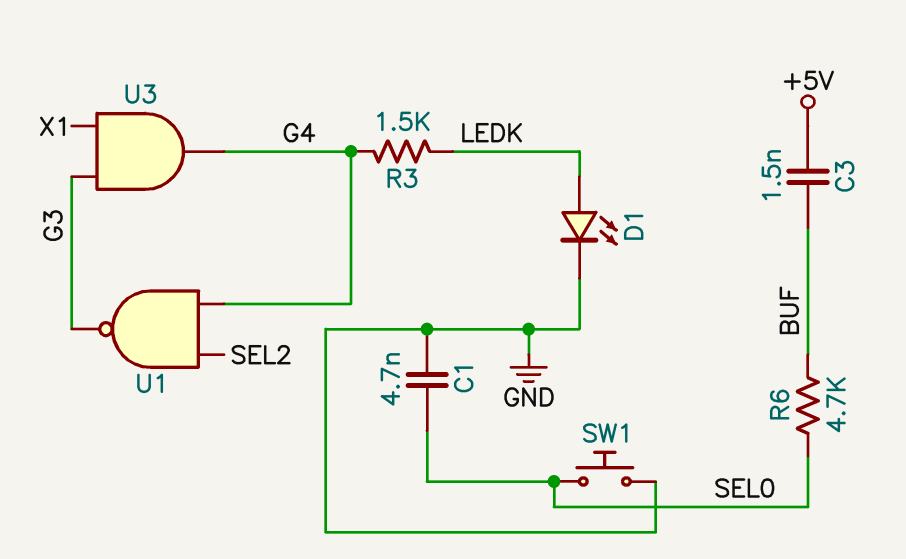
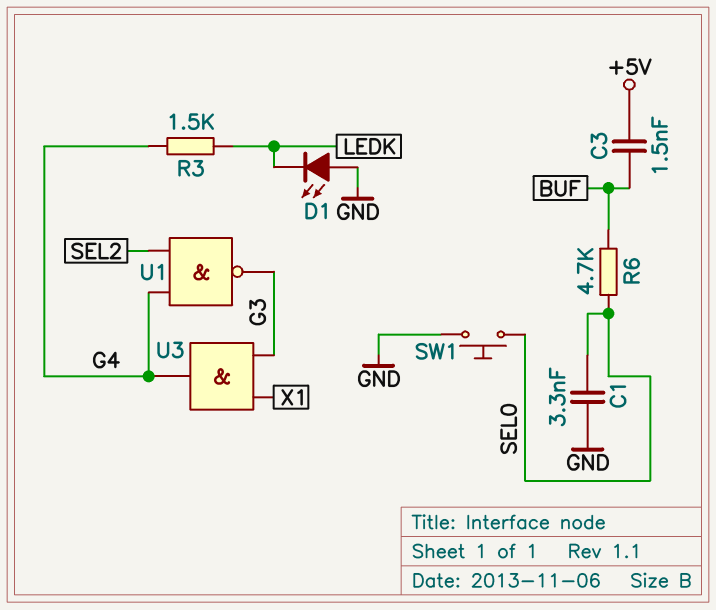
C1: 4.7nF (GND, SEL0) -> 3.3nF (GND, SEL0)
D1: LED (A LEDK, K GND) -> LED (A GND, K LEDK)

